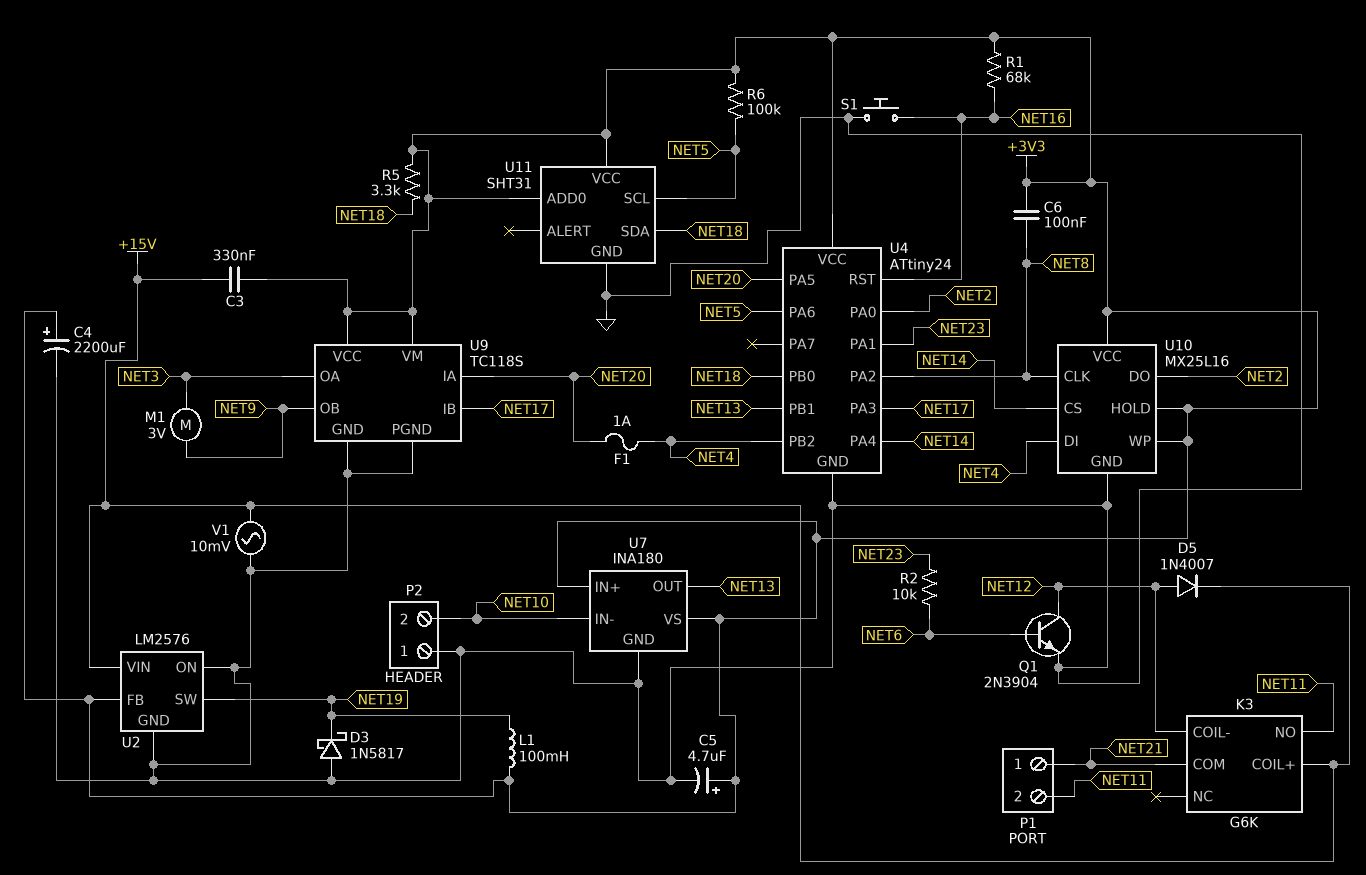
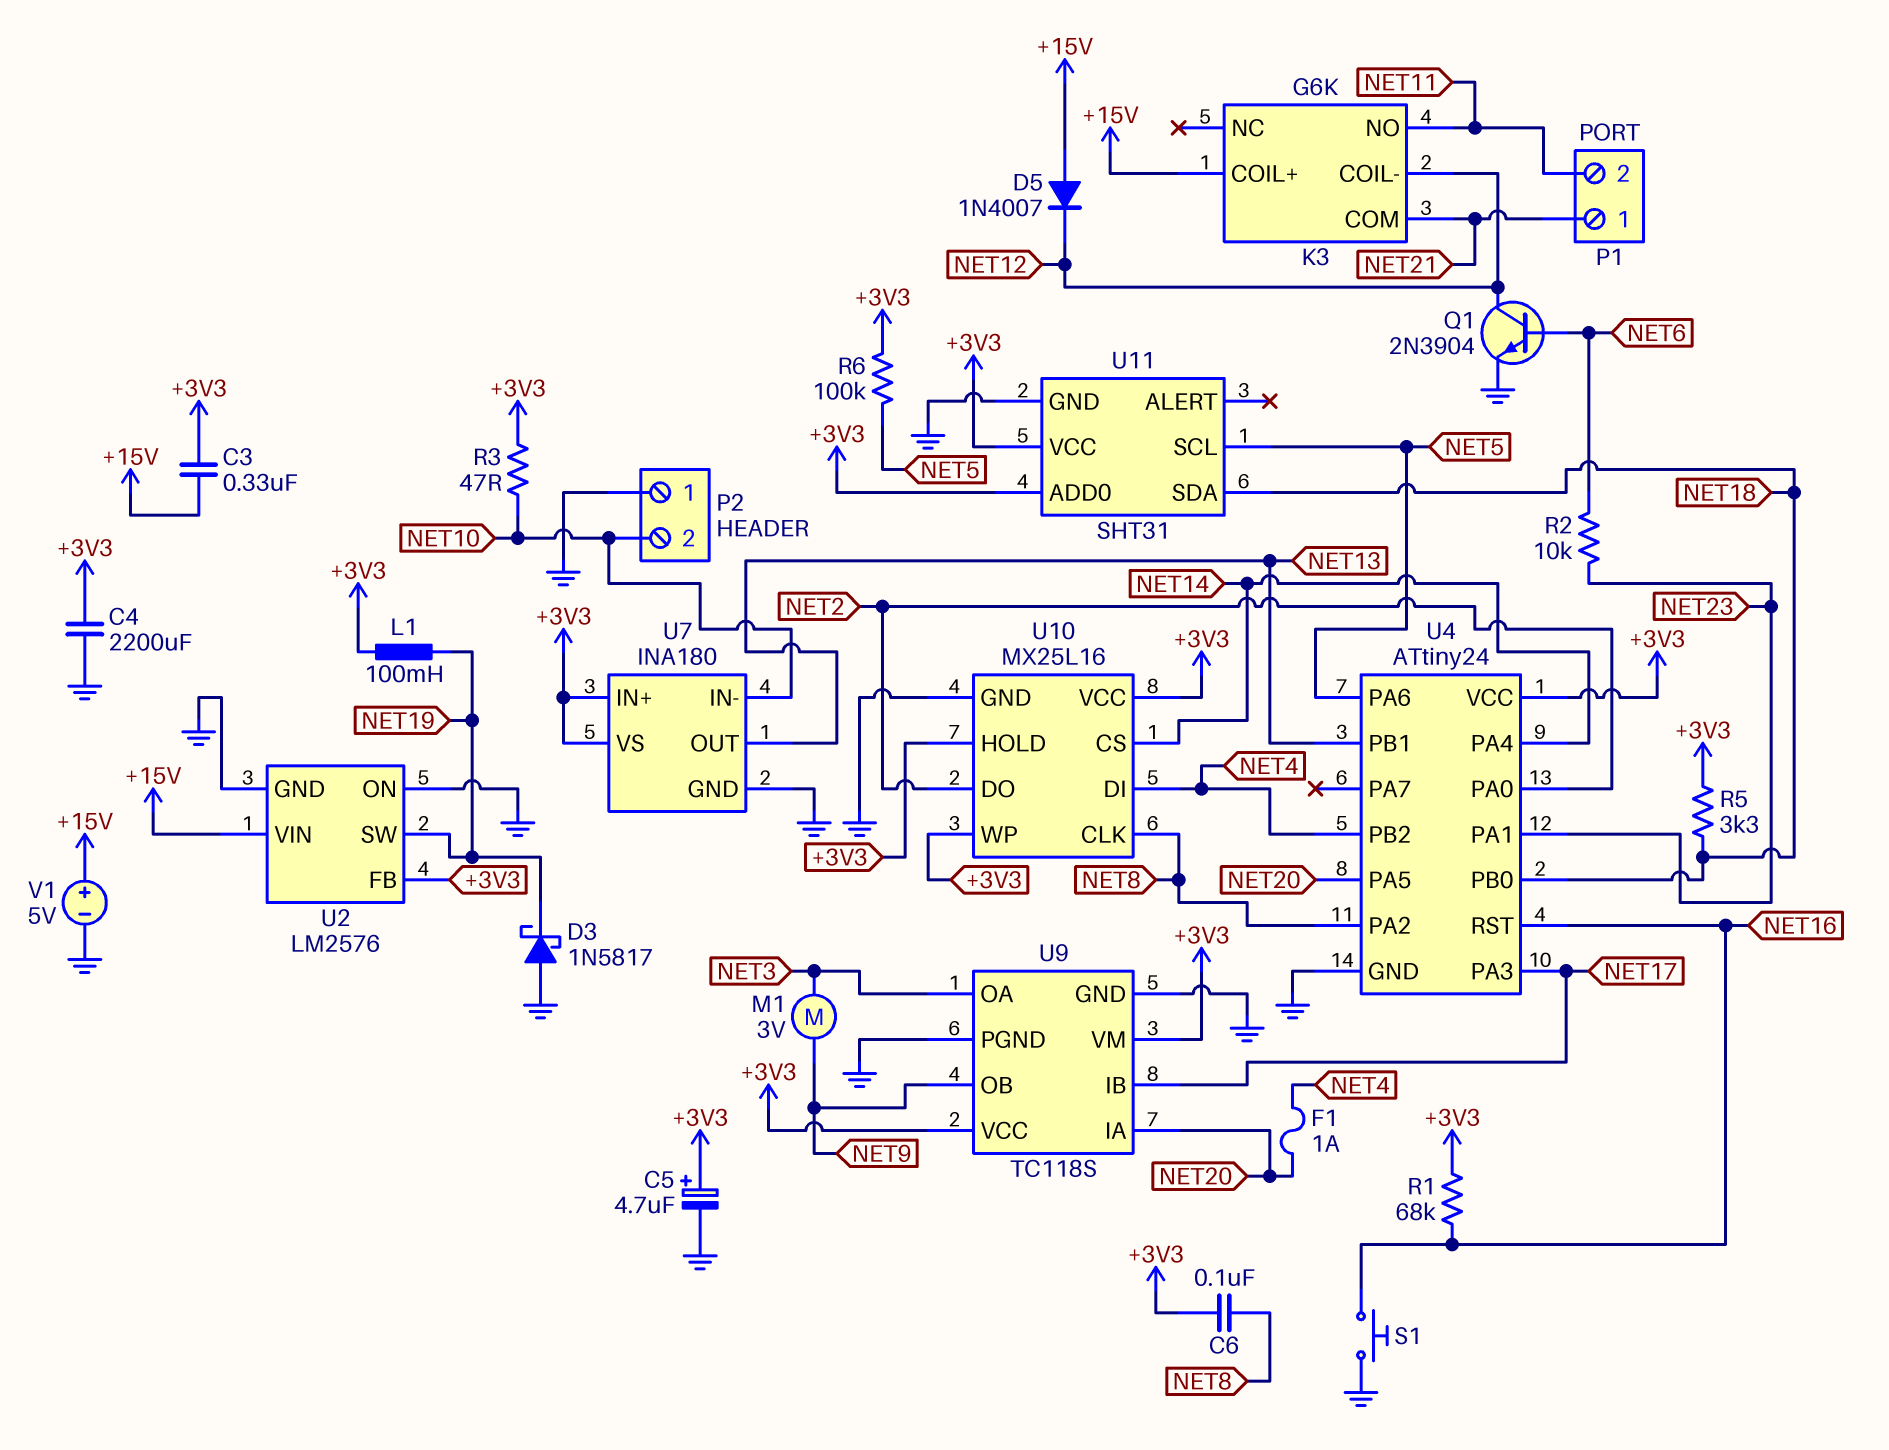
C4: 2200uF (plus +3V3, minus GND) -> 2200uF (+3V3, GND)
D5: diode 1N4007 (A NET12, K +15V) -> diode 1N4007 (A +15V, K NET12)
R3: none -> 47 (+3V3, NET10)
V1: AC 10mV (+15V, GND) -> 5V (plus +15V, minus GND)

